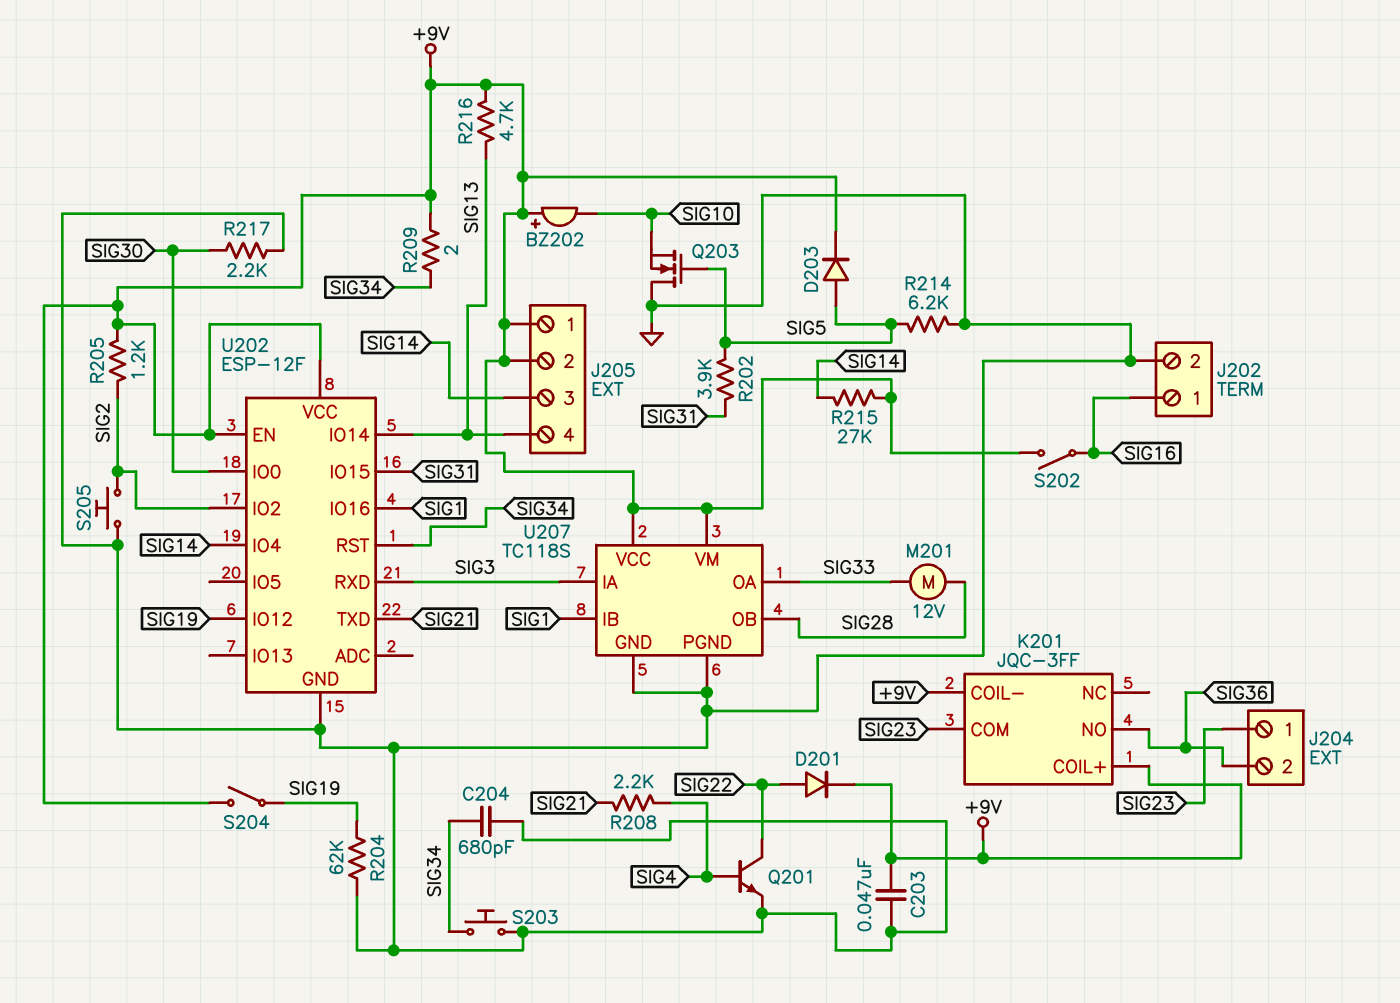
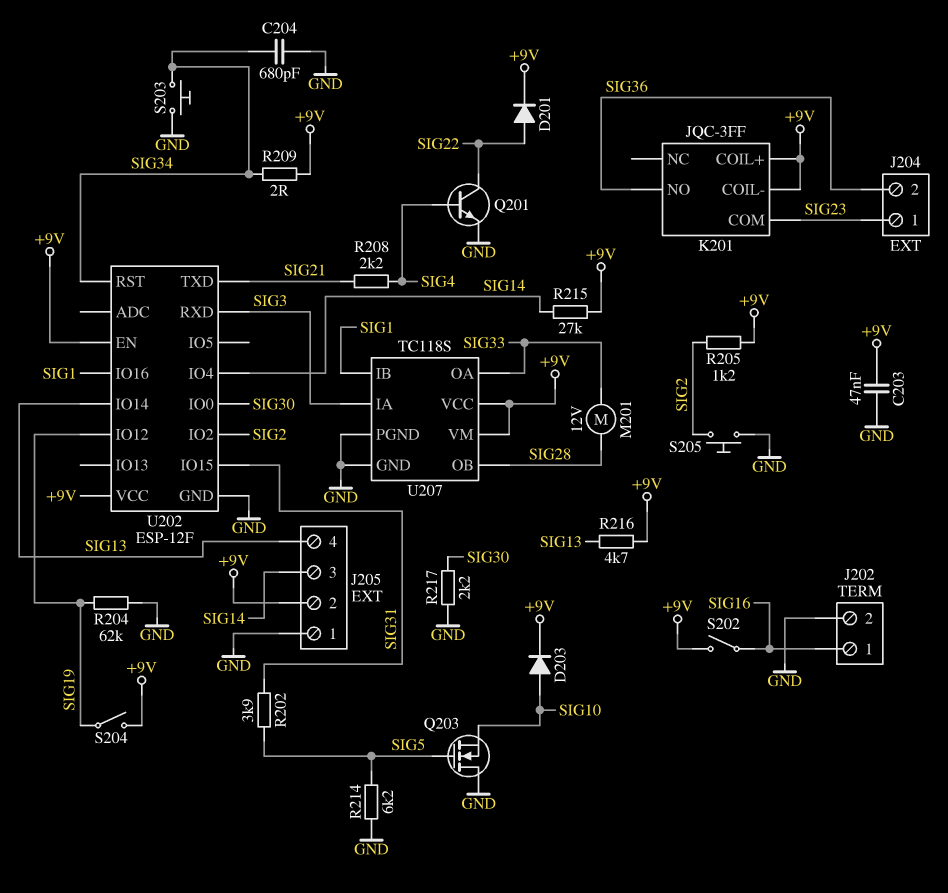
BZ202: buzzer (plus +9V, minus SIG10) -> none
D203: diode (A SIG5, K +9V) -> diode (A SIG10, K +9V)
J205 pin 1: +9V -> GND

